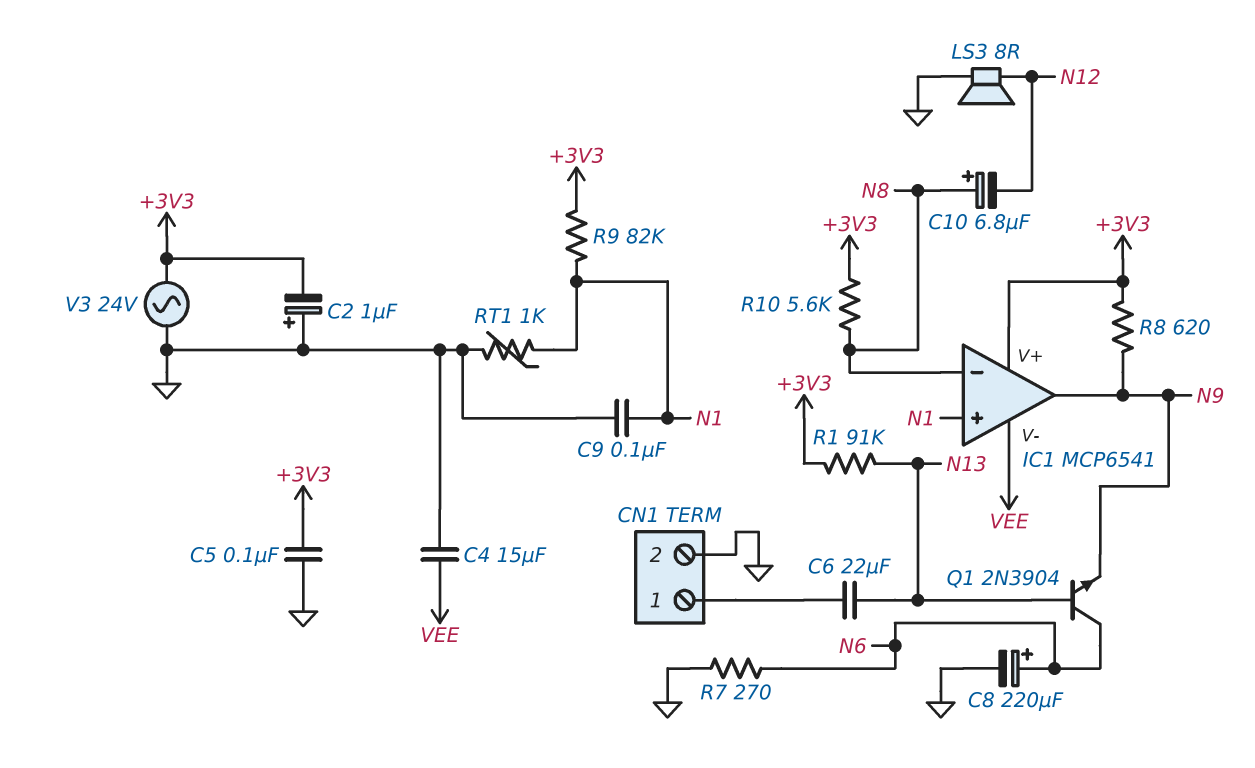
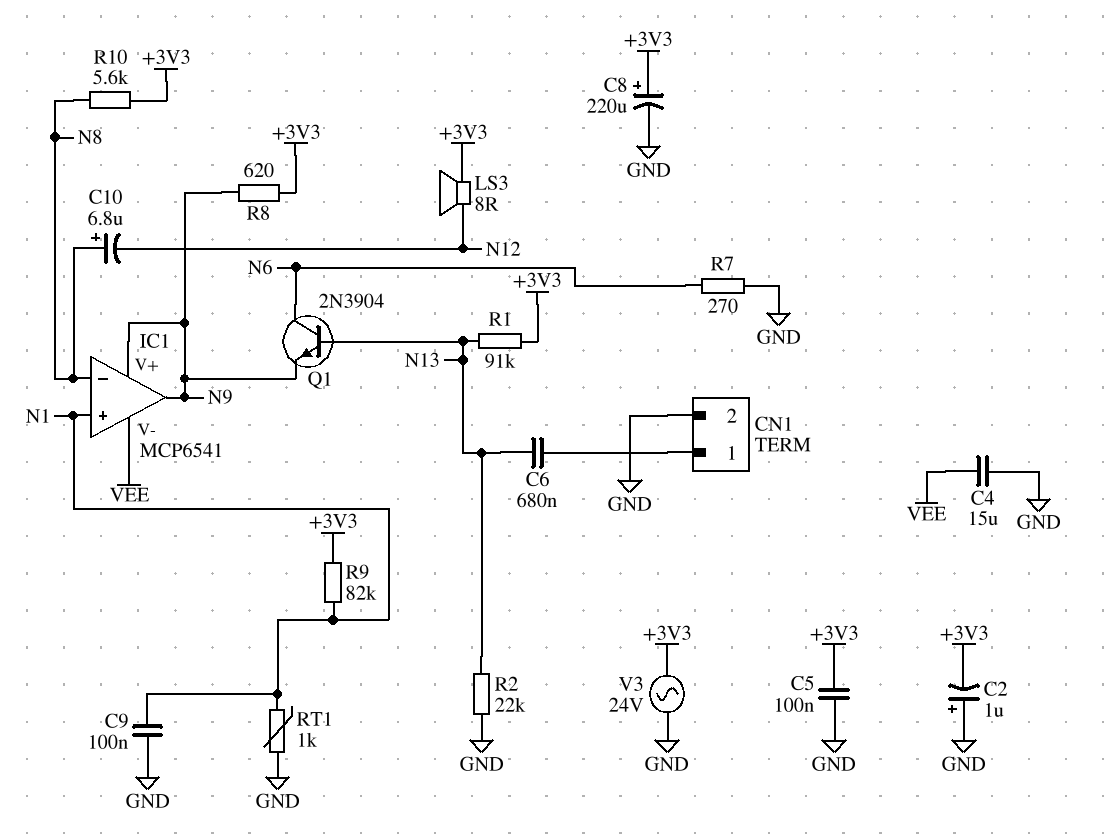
C6: 22uF (CN1/1, N13) -> 680nF (CN1/1, N13)
C8: 220uF (plus N6, minus GND) -> 220uF (plus +3V3, minus GND)
IC1 pin V+: +3V3 -> N9
LS3: speaker 8R (GND, N12) -> speaker 8R (+3V3, N12)
R2: none -> 22k (GND, N13)

